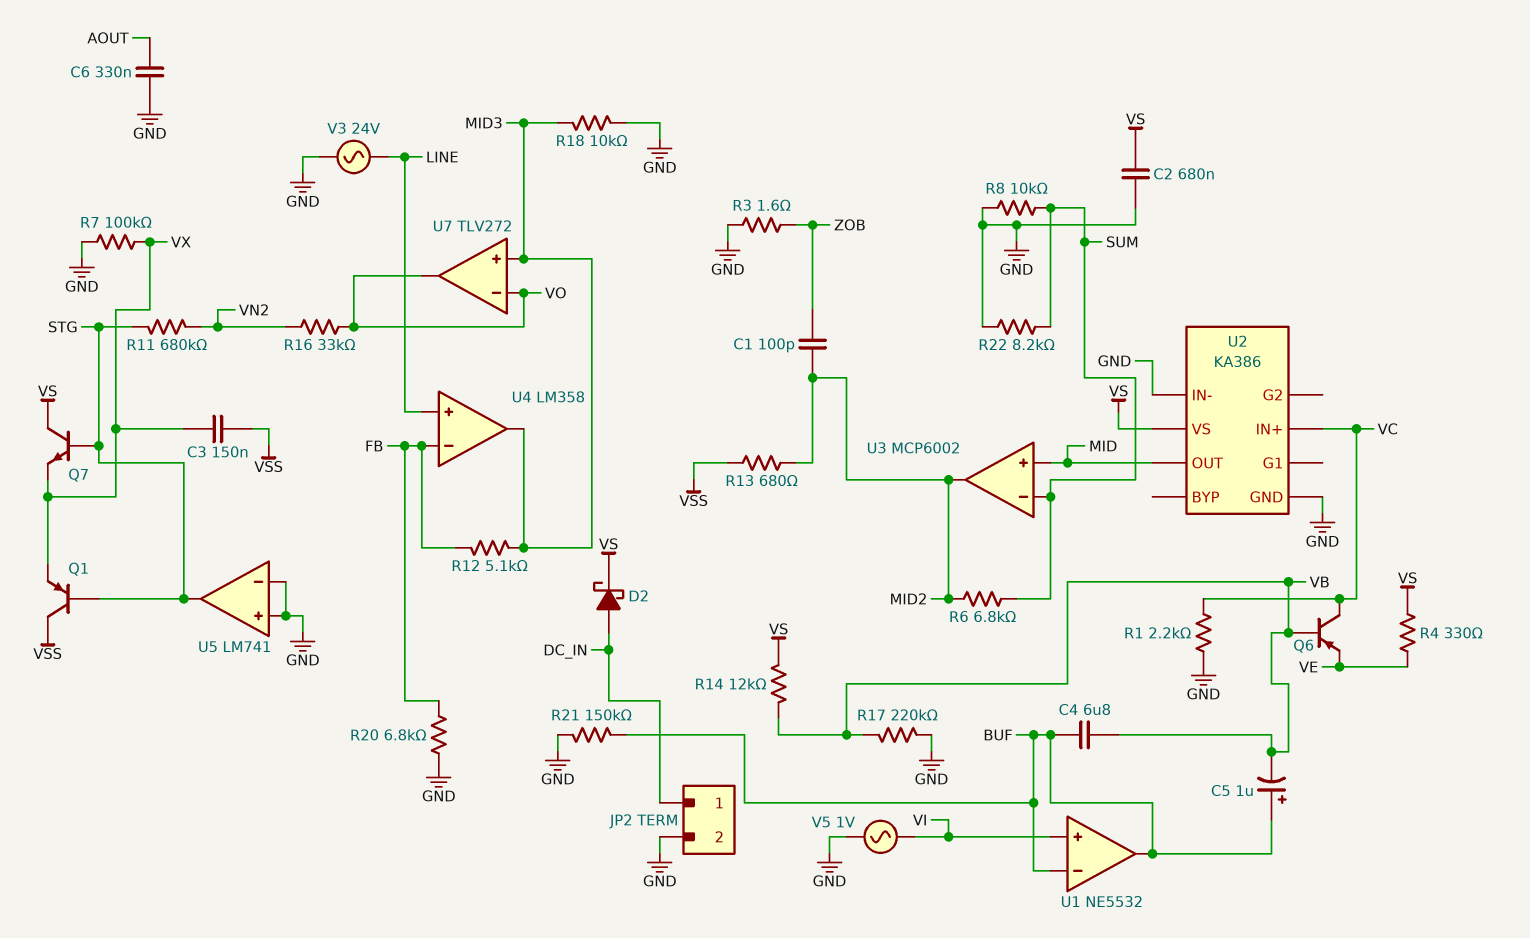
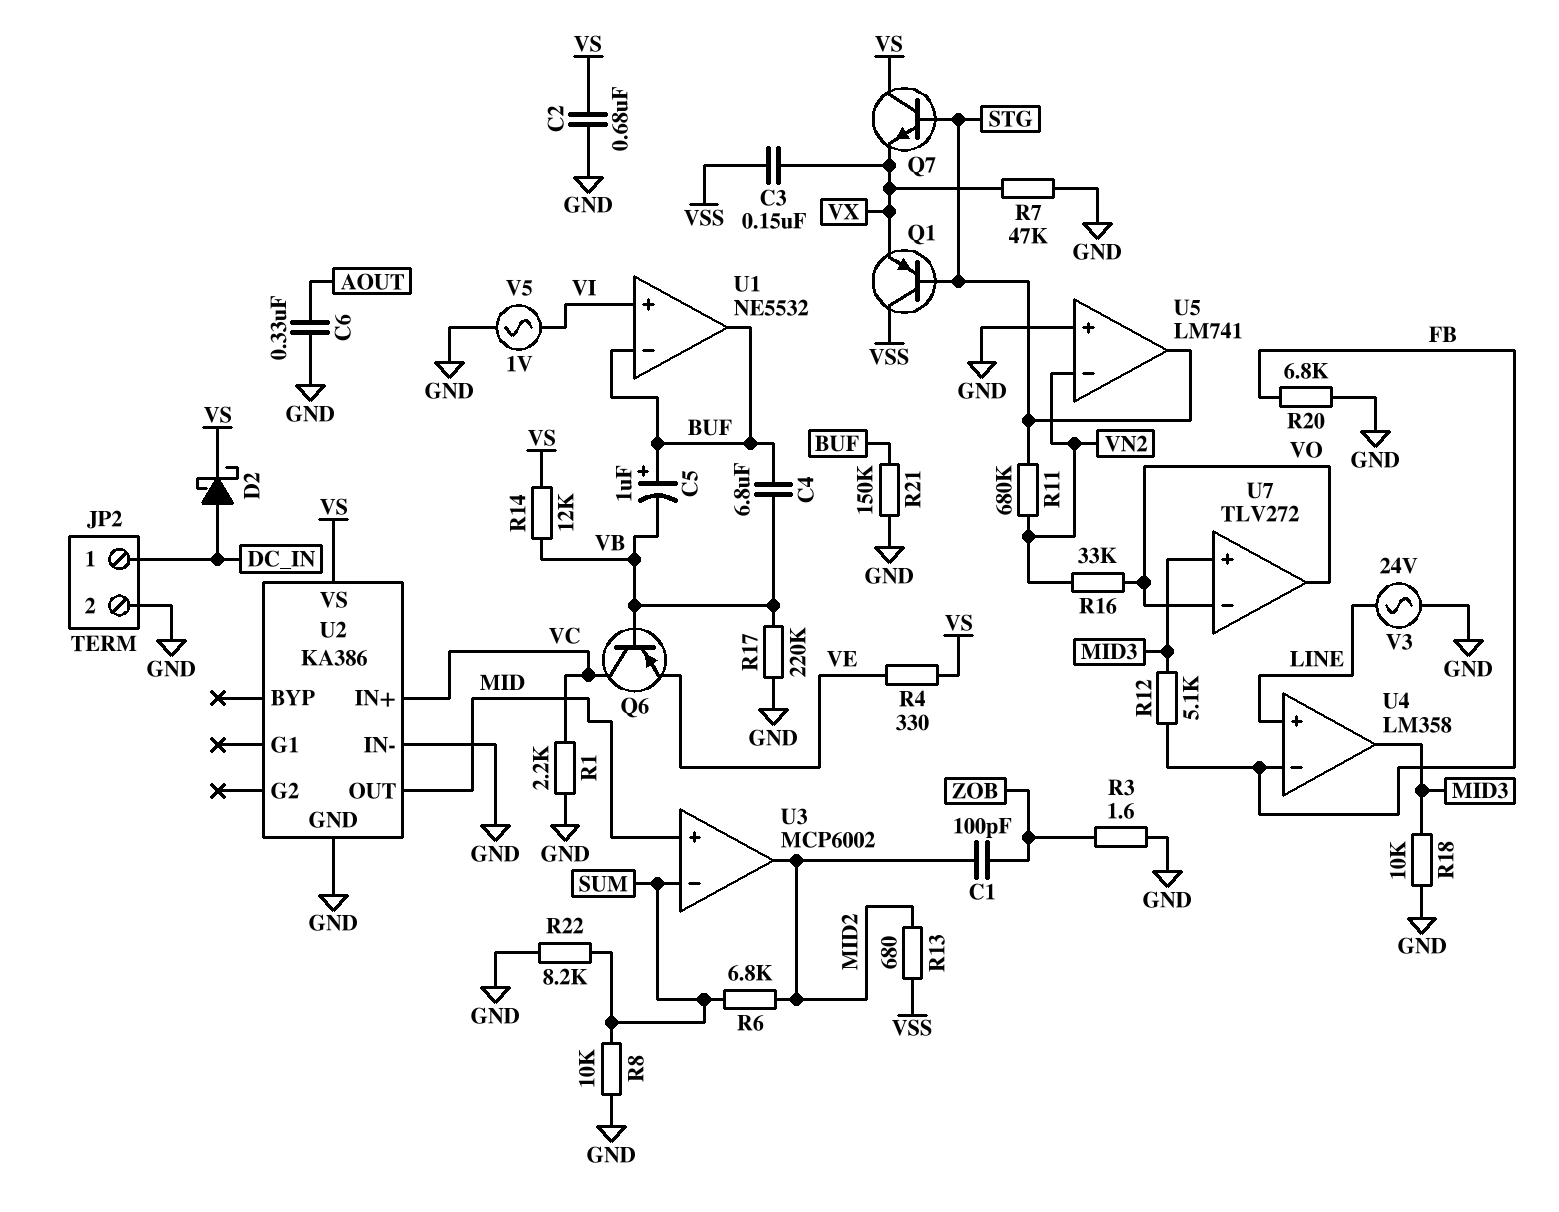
R7: 100k (GND, VX) -> 47k (GND, VX)
U5 pin in-: GND -> VN2

